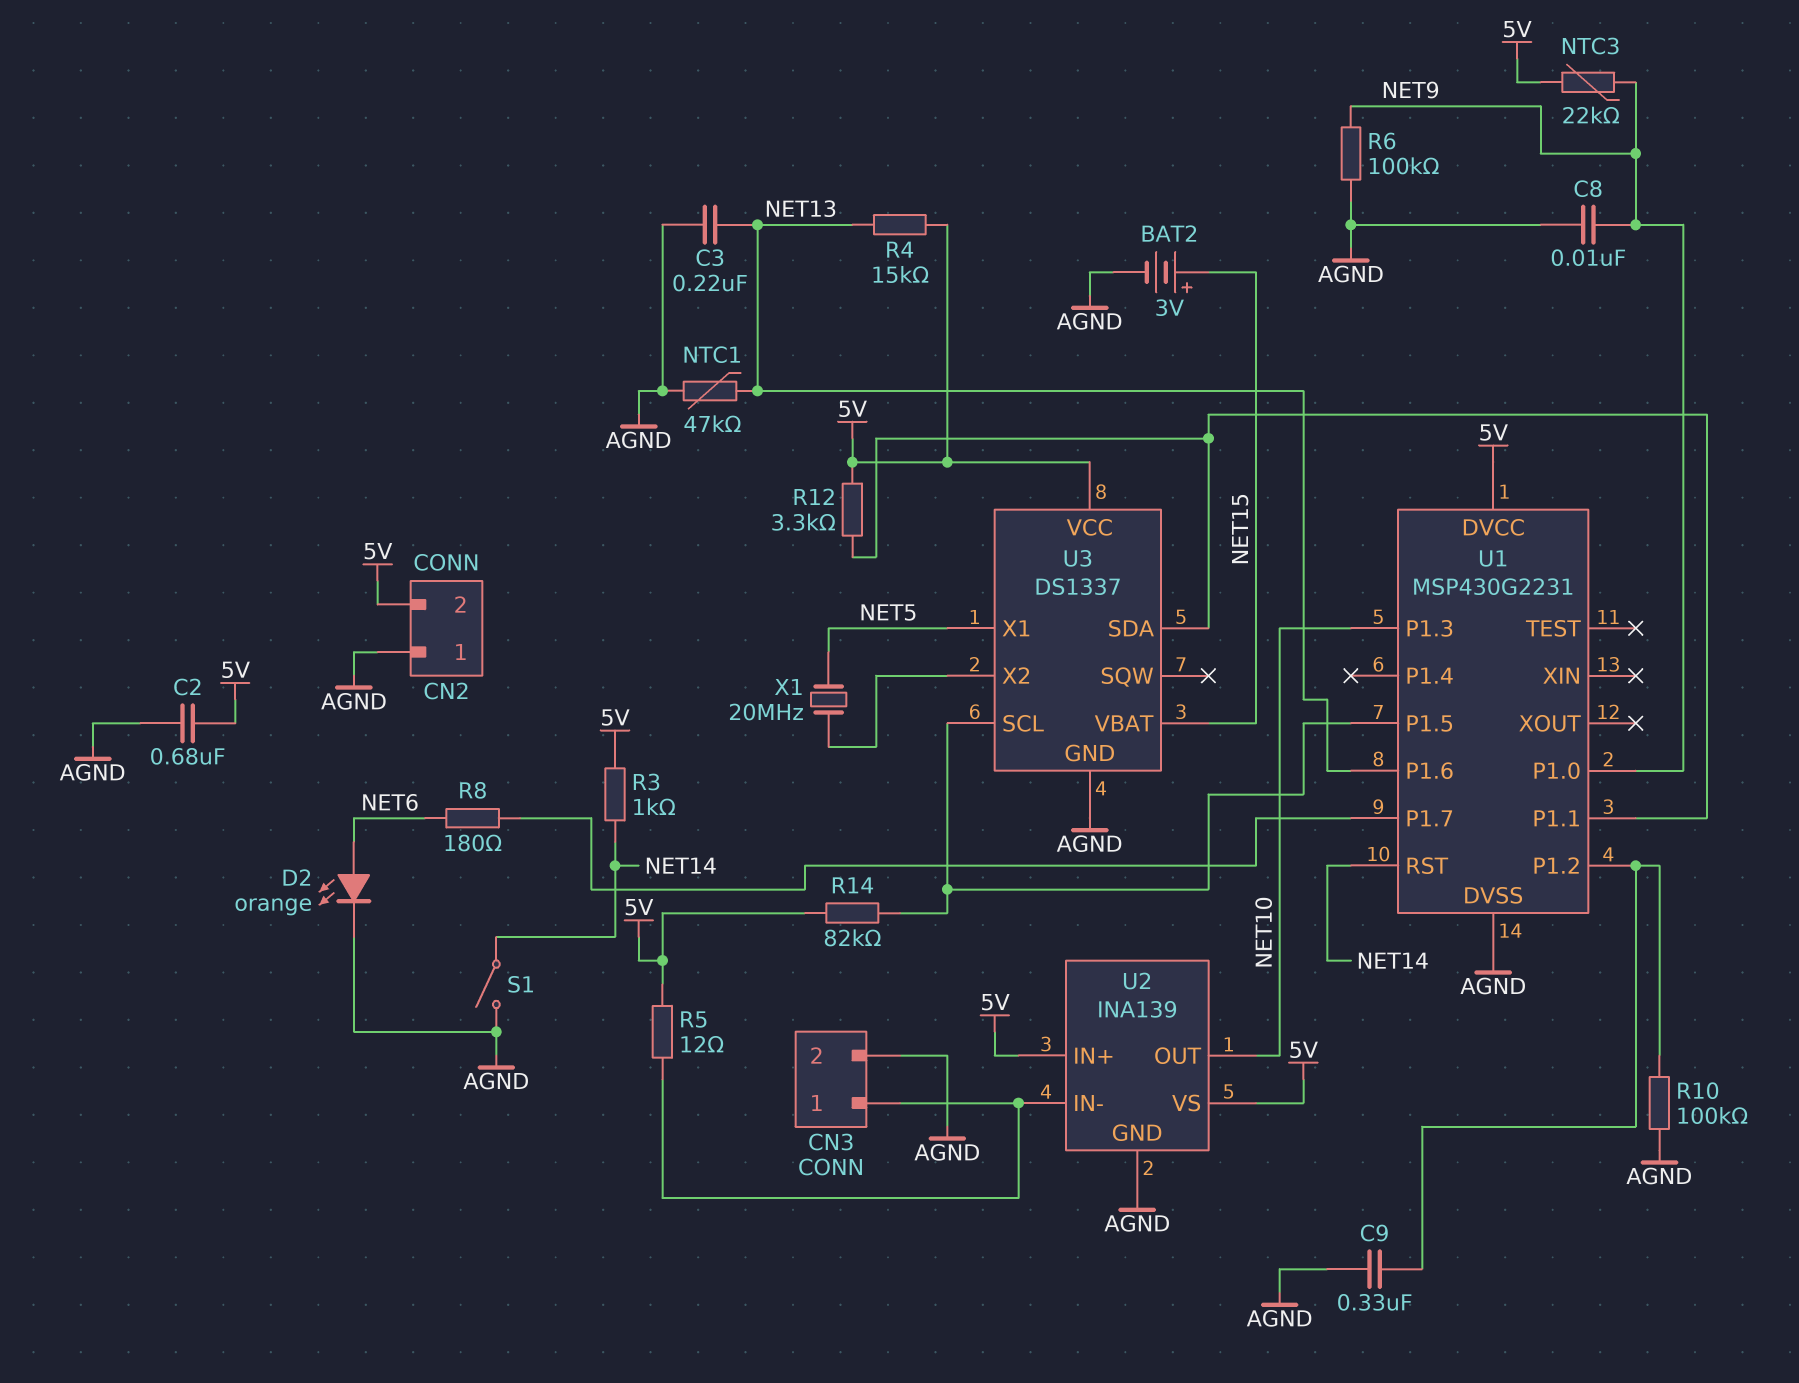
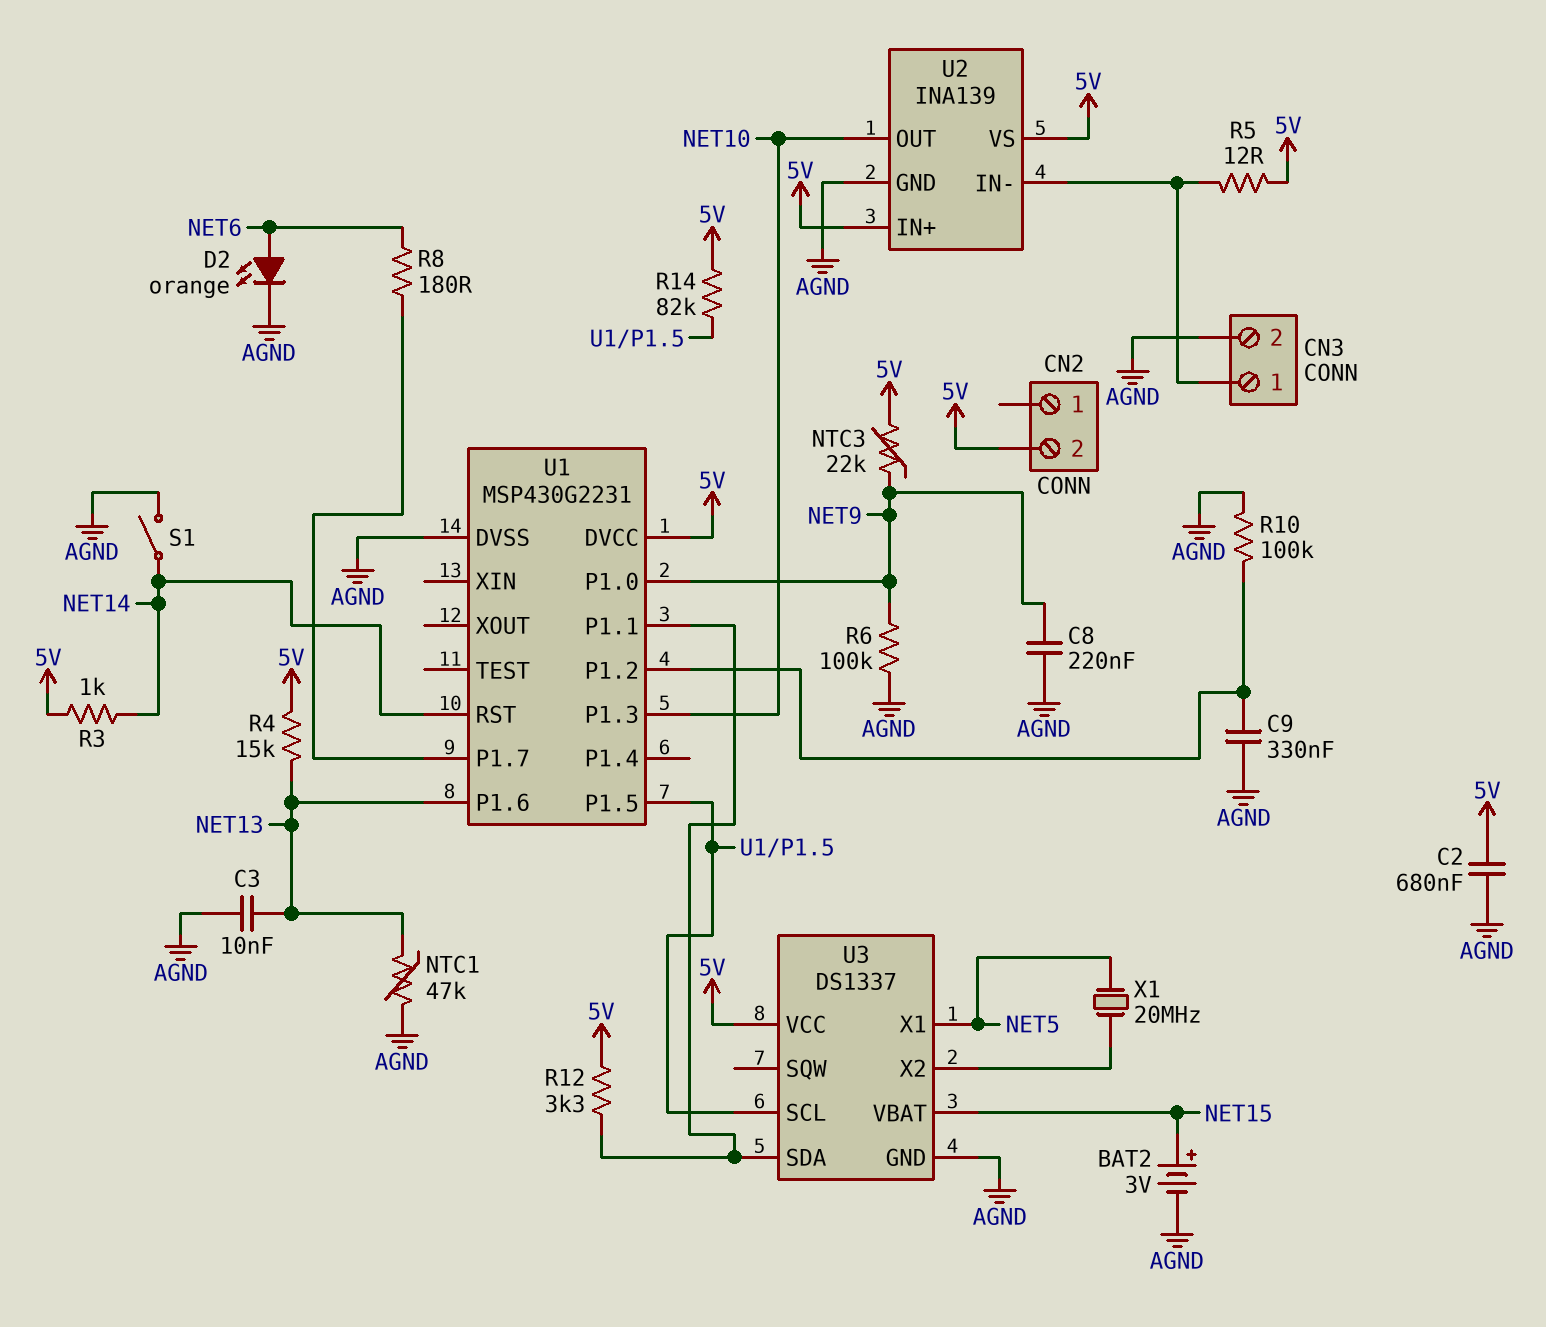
C3: 220nF (AGND, NET13) -> 10nF (AGND, NET13)
C8: 10nF (AGND, NET9) -> 220nF (AGND, NET9)
CN2 pin 1: AGND -> none

